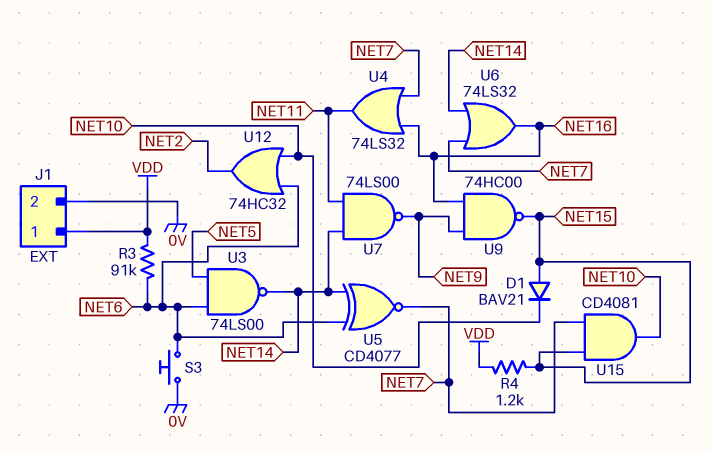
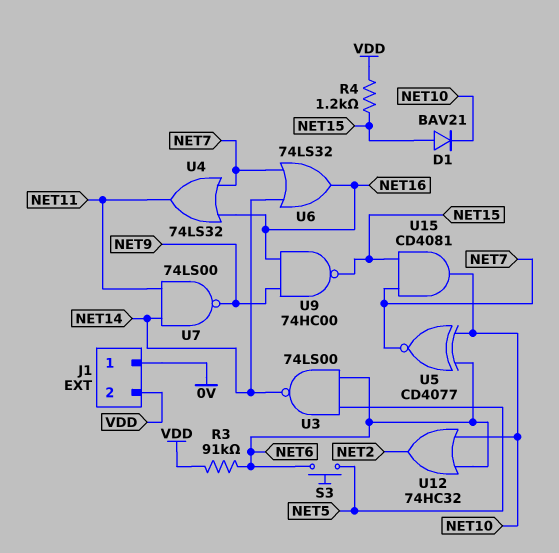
J1 pin 1: VDD -> 0V
J1 pin 2: 0V -> VDD
S3: button (0V, NET6) -> button (NET5, NET6)
U5: XNOR CD4077 (in NET6, in NET14, out NET7) -> XNOR CD4077 (in NET6, in NET10, out NET7)

